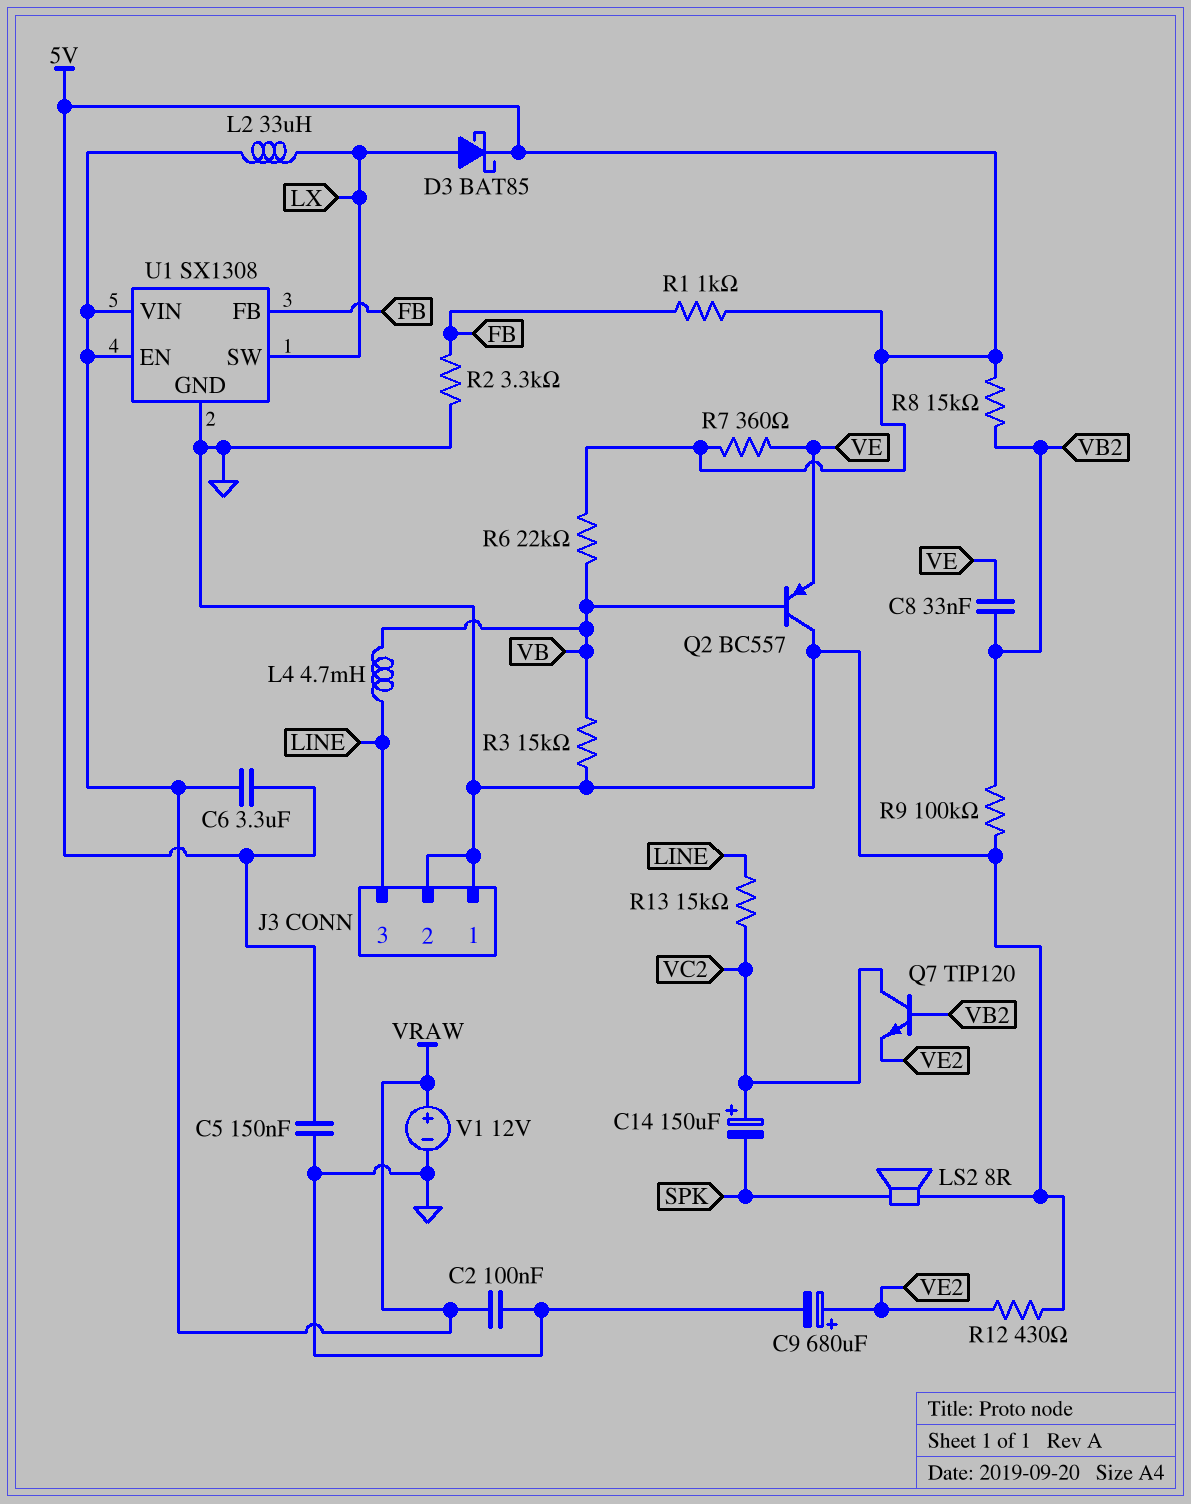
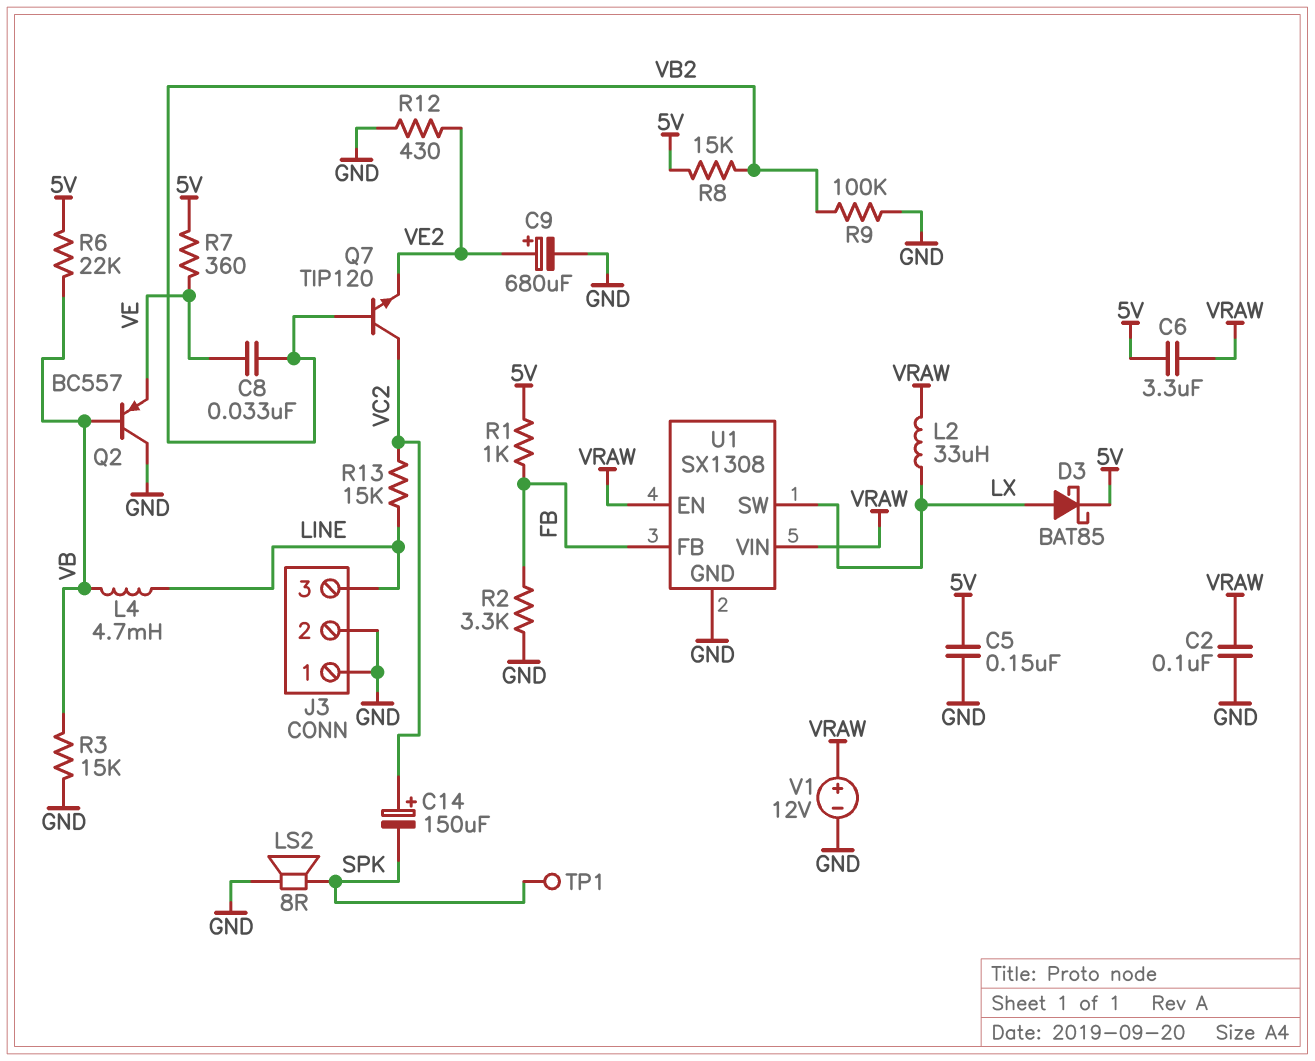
TP1: none -> test point (SPK)

